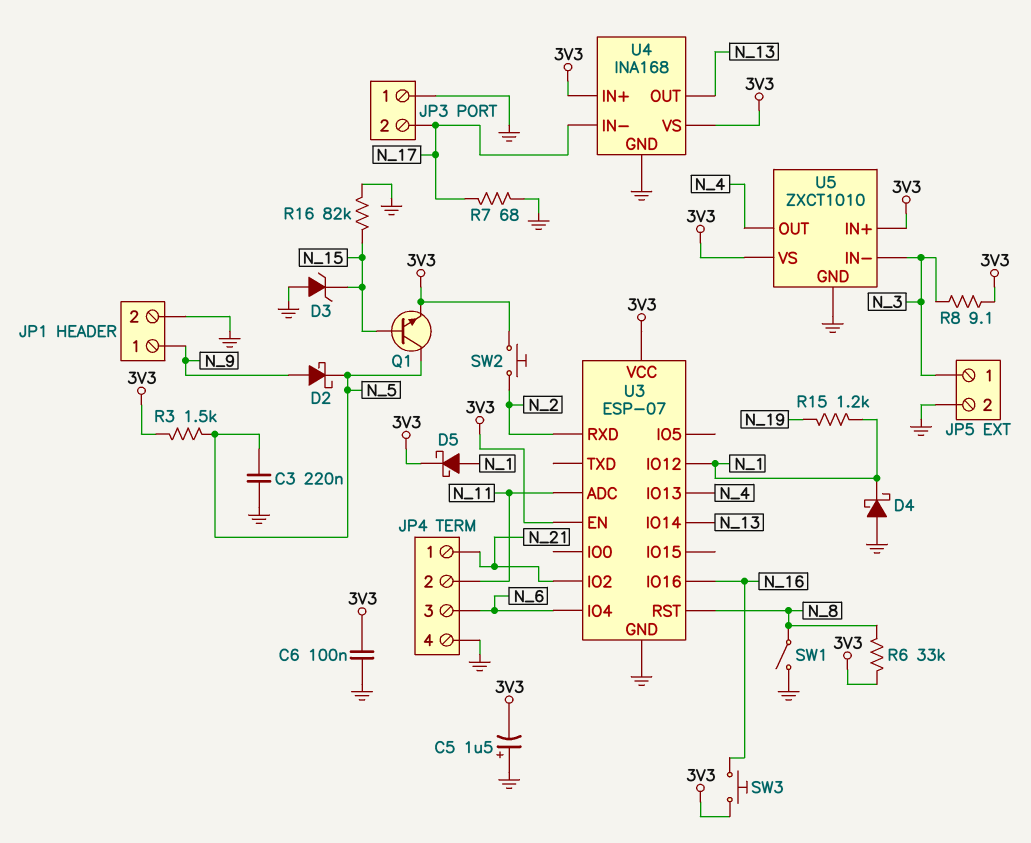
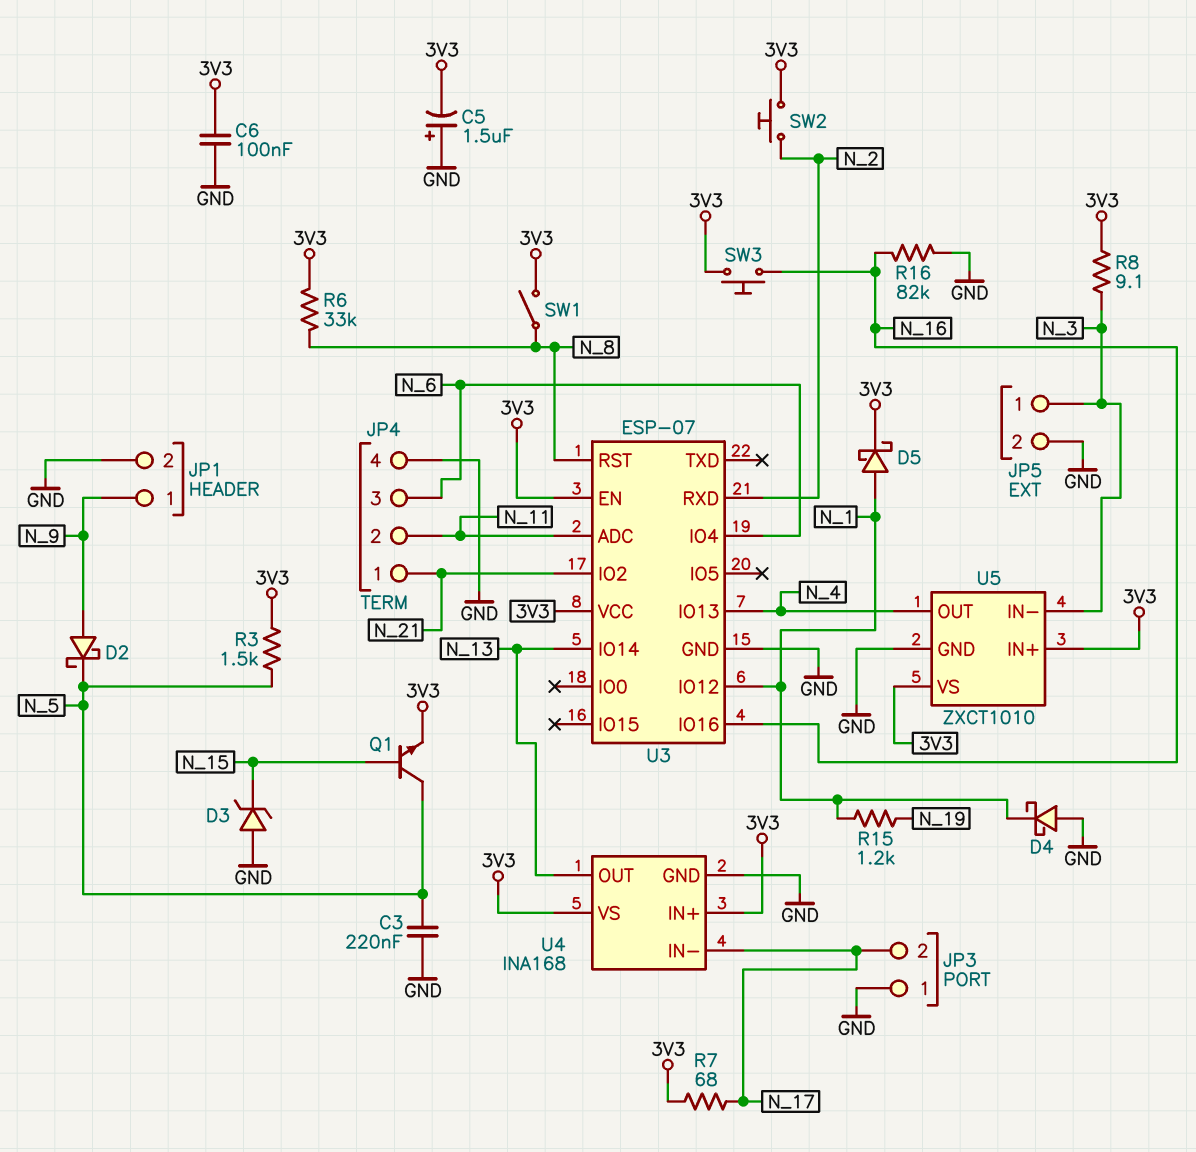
R7: 68 (GND, N_17) -> 68 (3V3, N_17)
R16: 82k (GND, N_15) -> 82k (GND, N_16)
SW1: switch (GND, N_8) -> switch (3V3, N_8)

